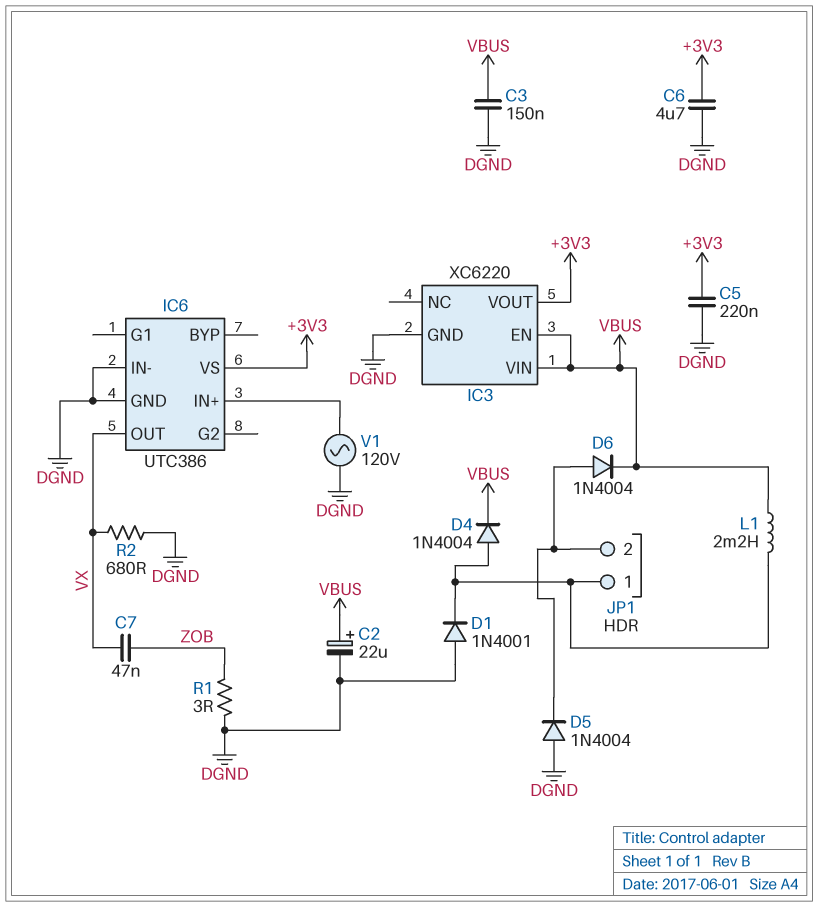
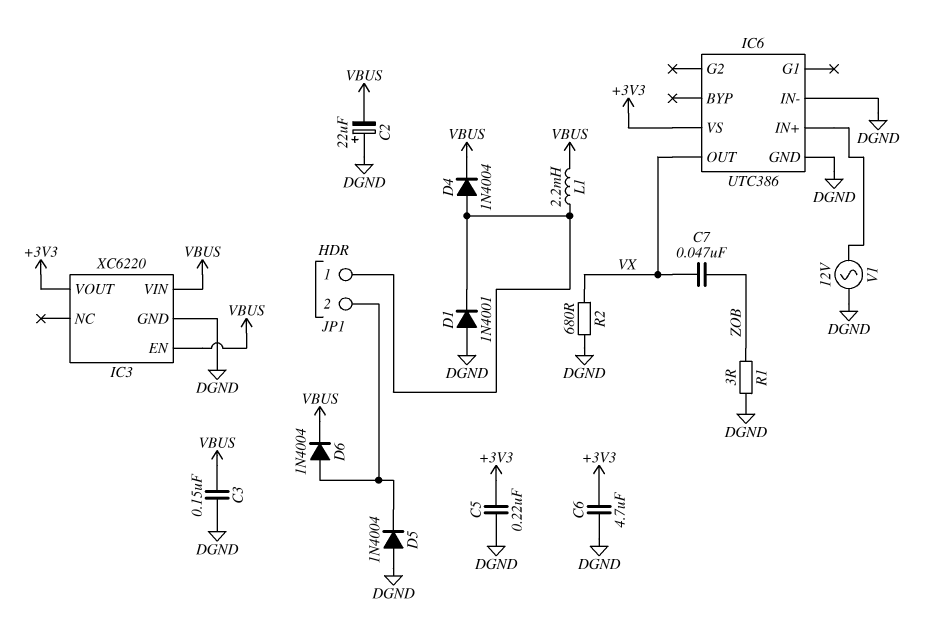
C2: 22uF (plus VBUS, minus DGND) -> 22uF (plus DGND, minus VBUS)
V1: AC 120V (DGND, IC6/IN+) -> AC 12V (DGND, IC6/IN+)

